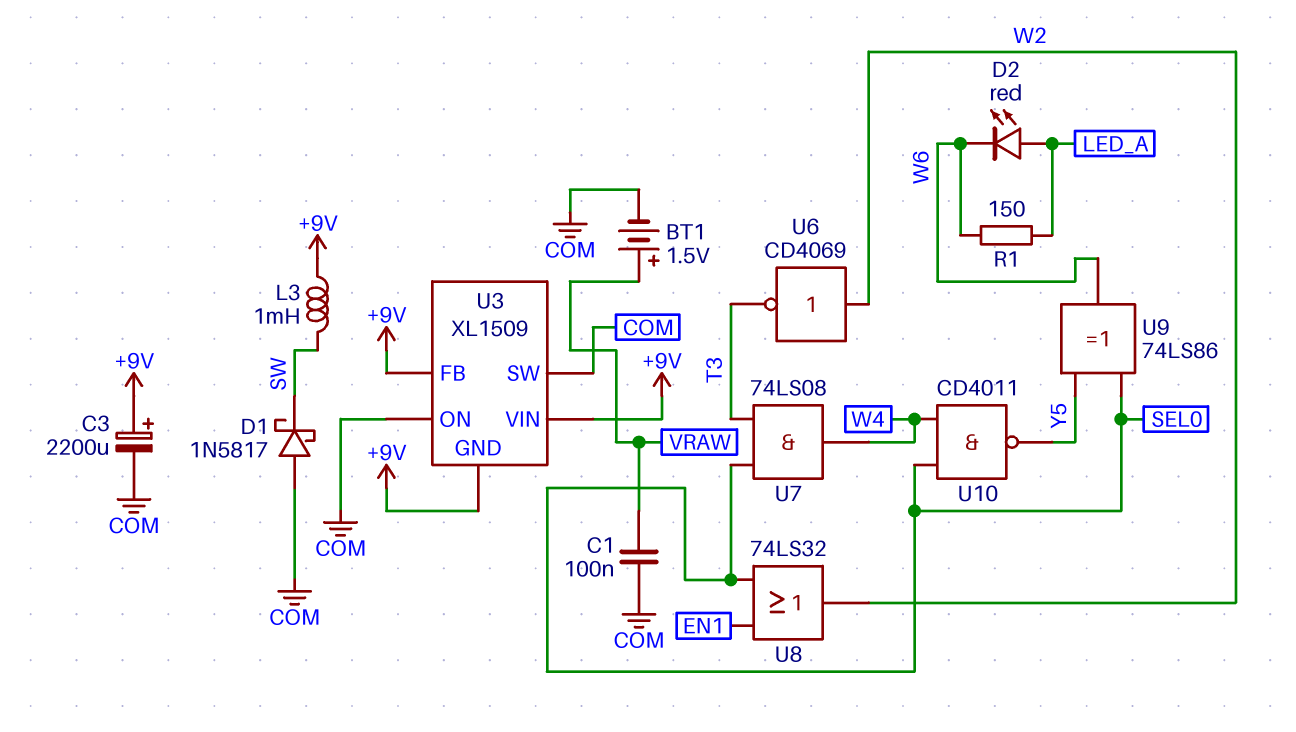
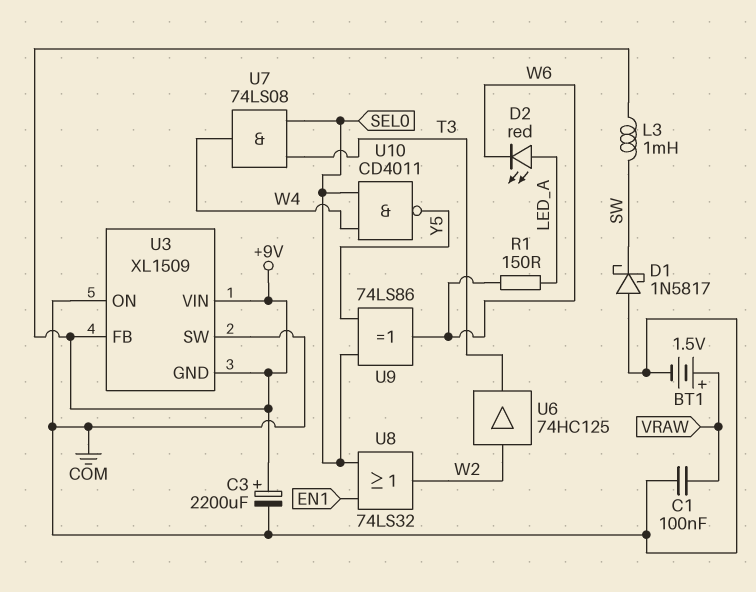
U6: NOT CD4069 (in W2, out T3) -> buffer 74HC125 (in W2, out T3)

